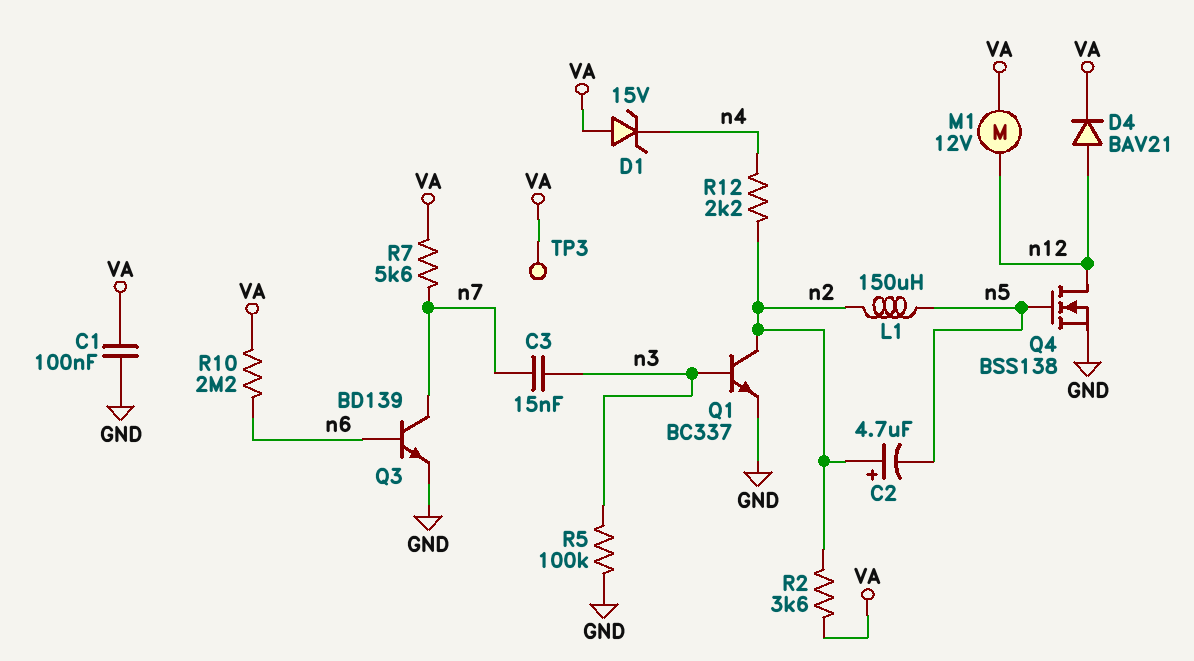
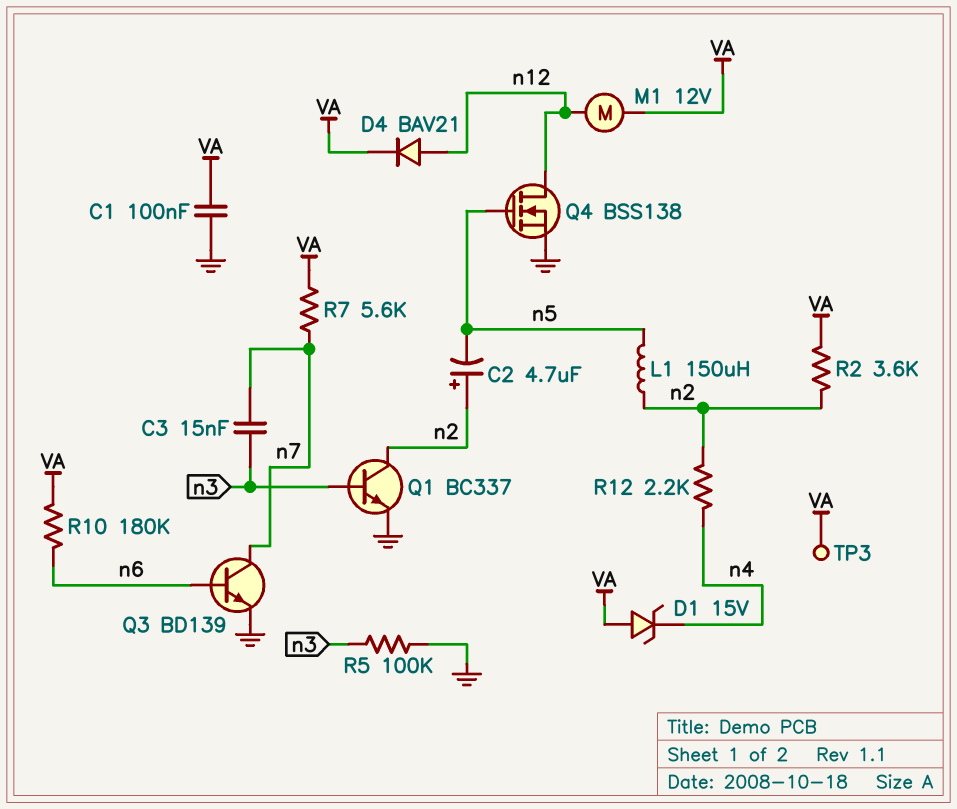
R10: 2.2M (VA, n6) -> 180k (VA, n6)

